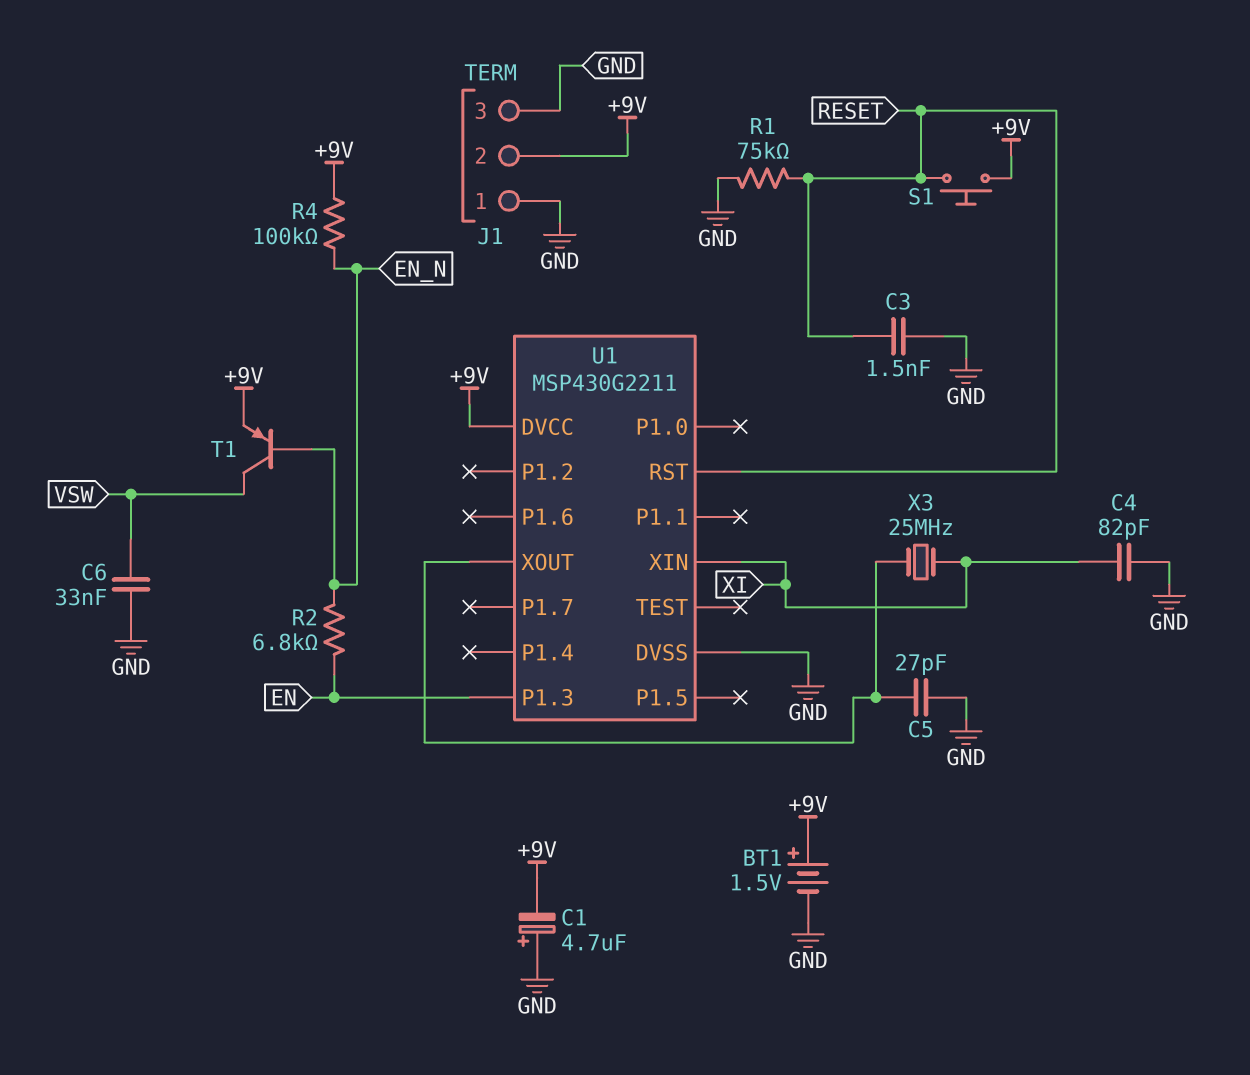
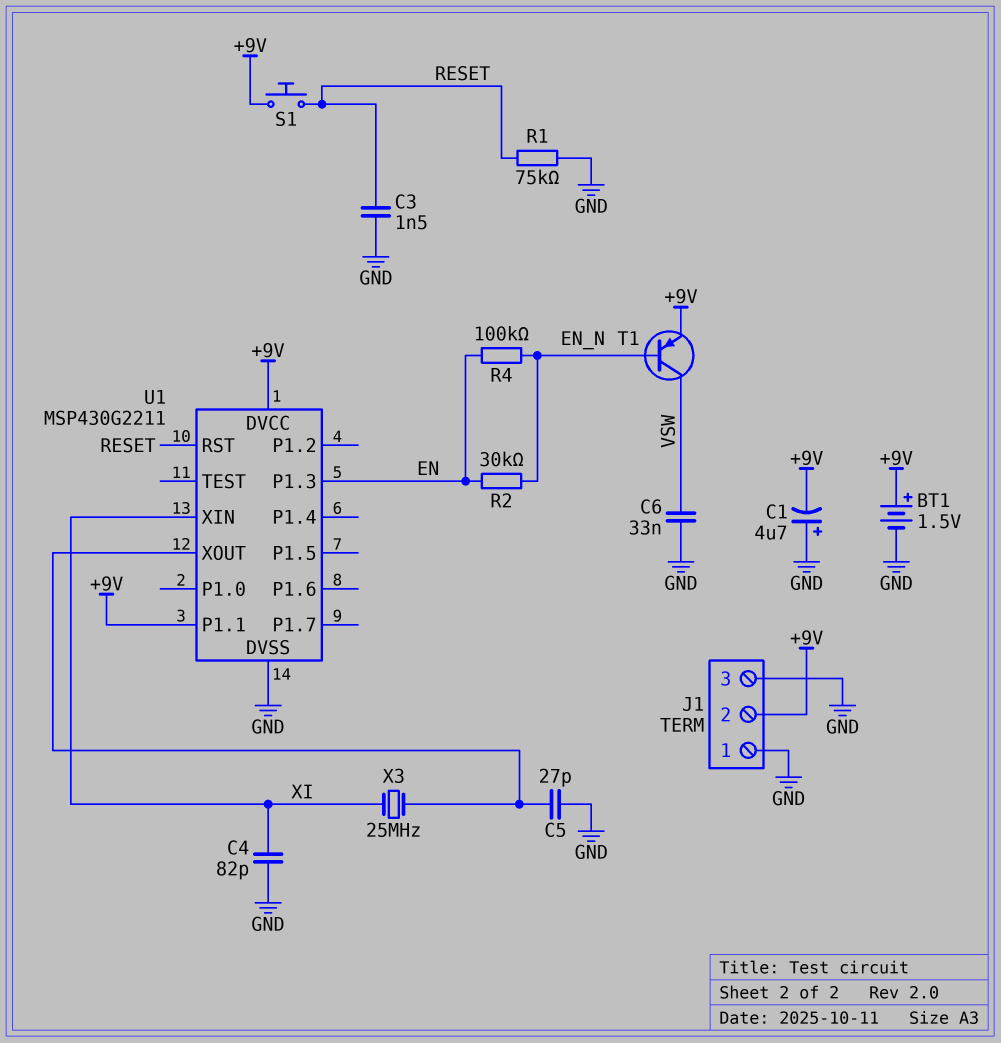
R2: 6.8k (EN, EN_N) -> 30k (EN, EN_N)
R4: 100k (+9V, EN_N) -> 100k (EN, EN_N)
U1 pin P1.1: none -> +9V

